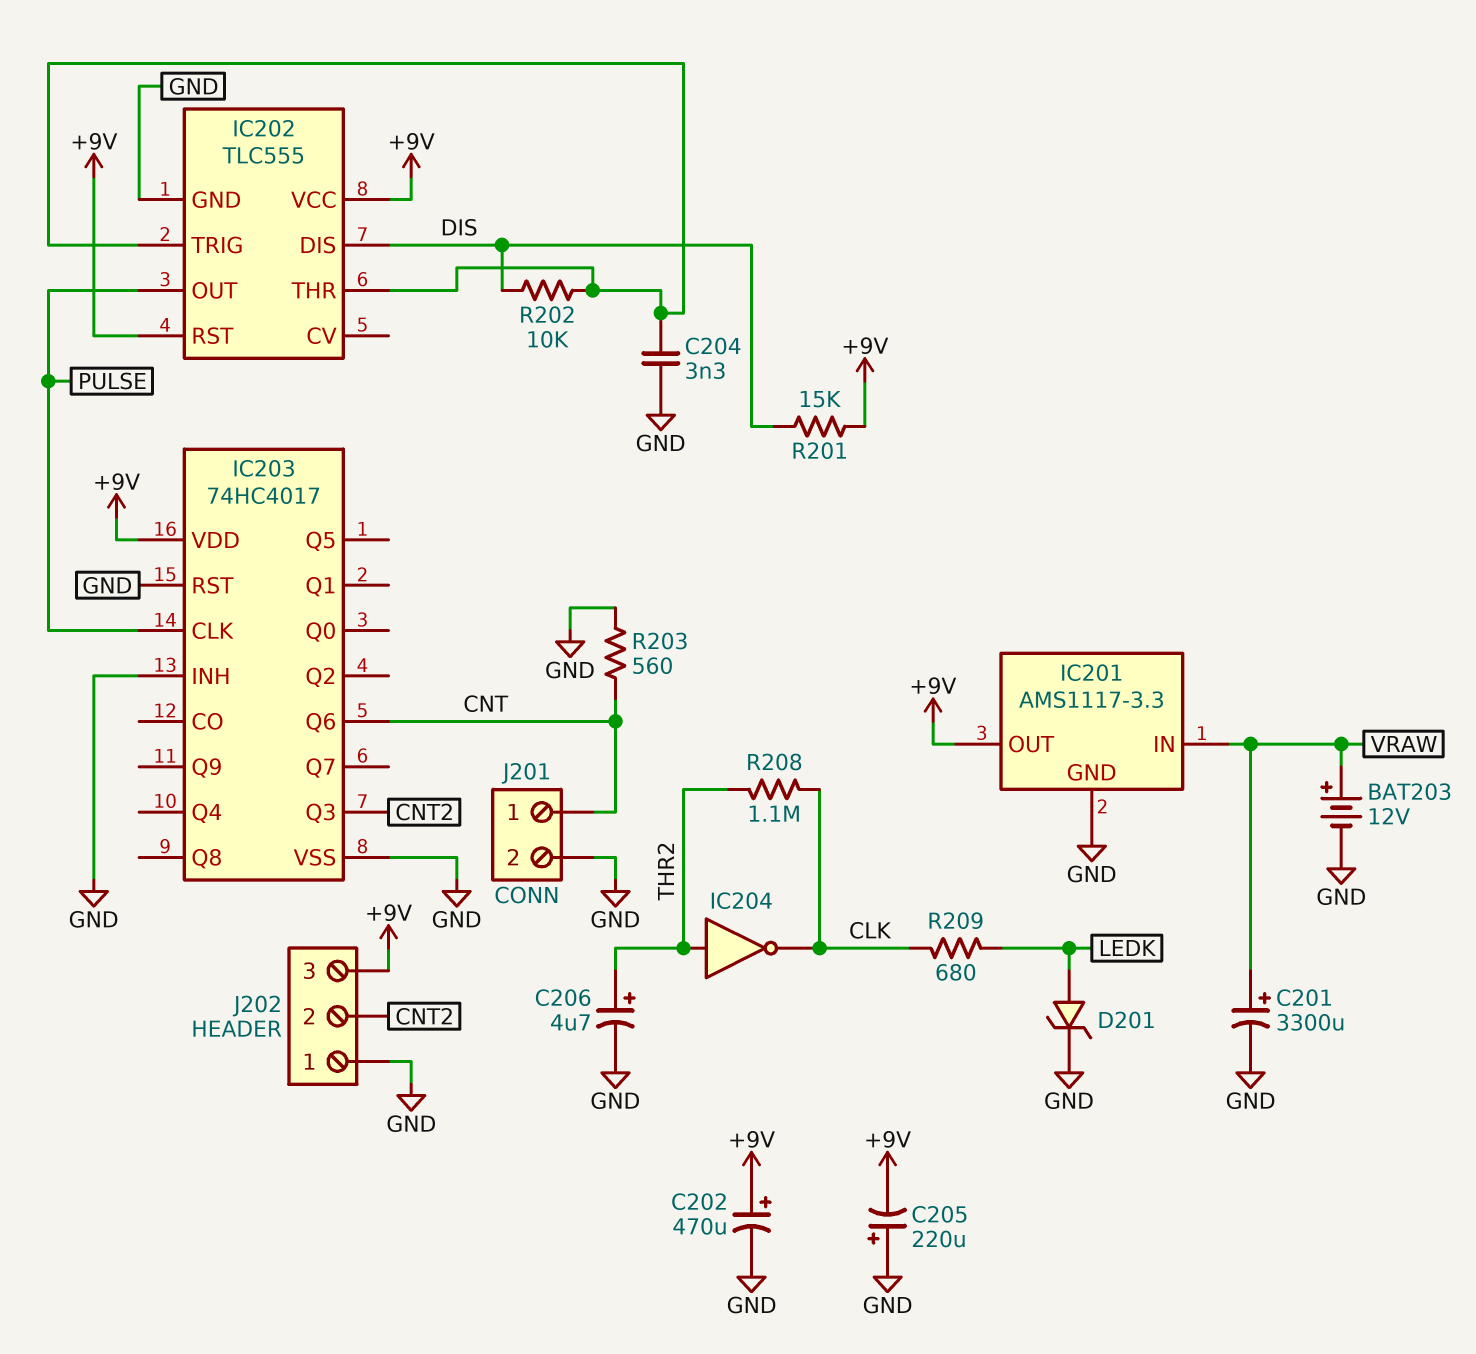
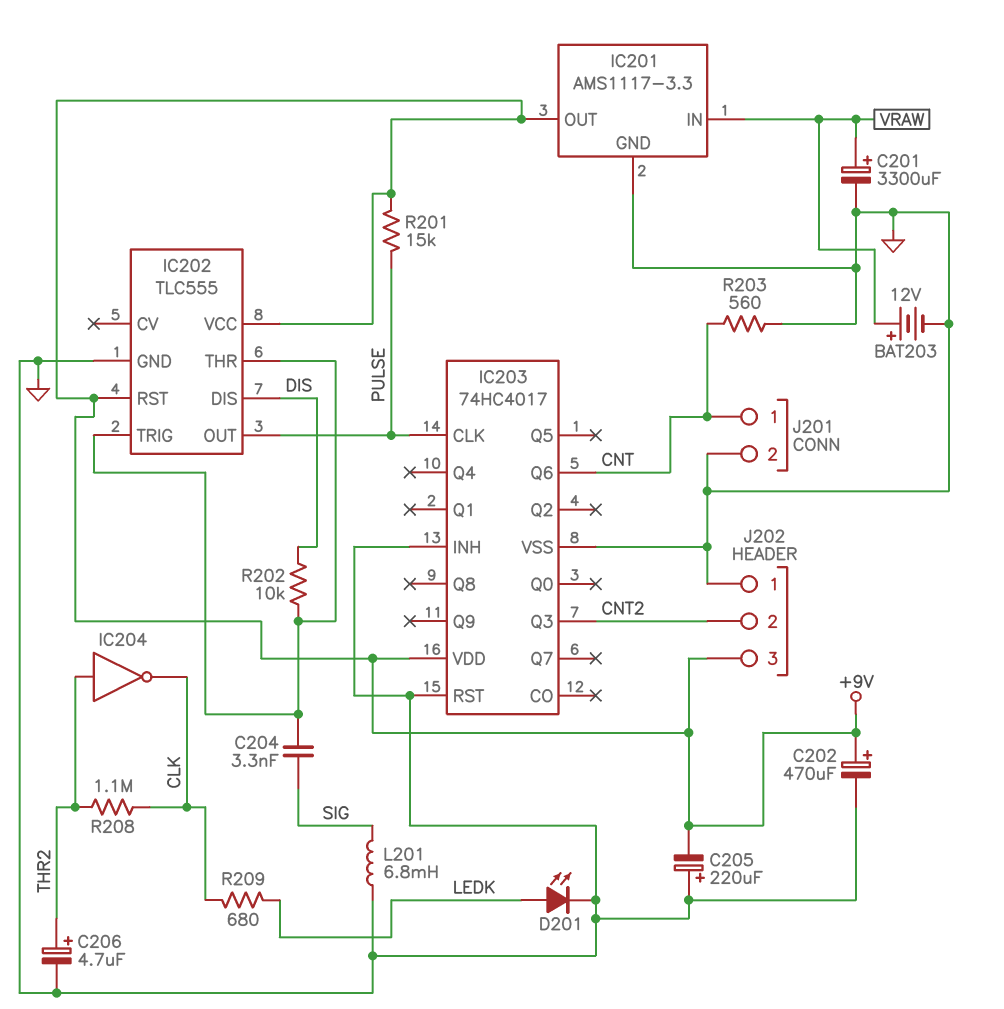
C204: 3.3nF (GND, IC202/THR) -> 3.3nF (IC202/THR, SIG)
D201: zener (A LEDK, K GND) -> LED (A LEDK, K GND)
L201: none -> 6.8mH (GND, SIG)
R201: 15k (+9V, DIS) -> 15k (+9V, PULSE)

